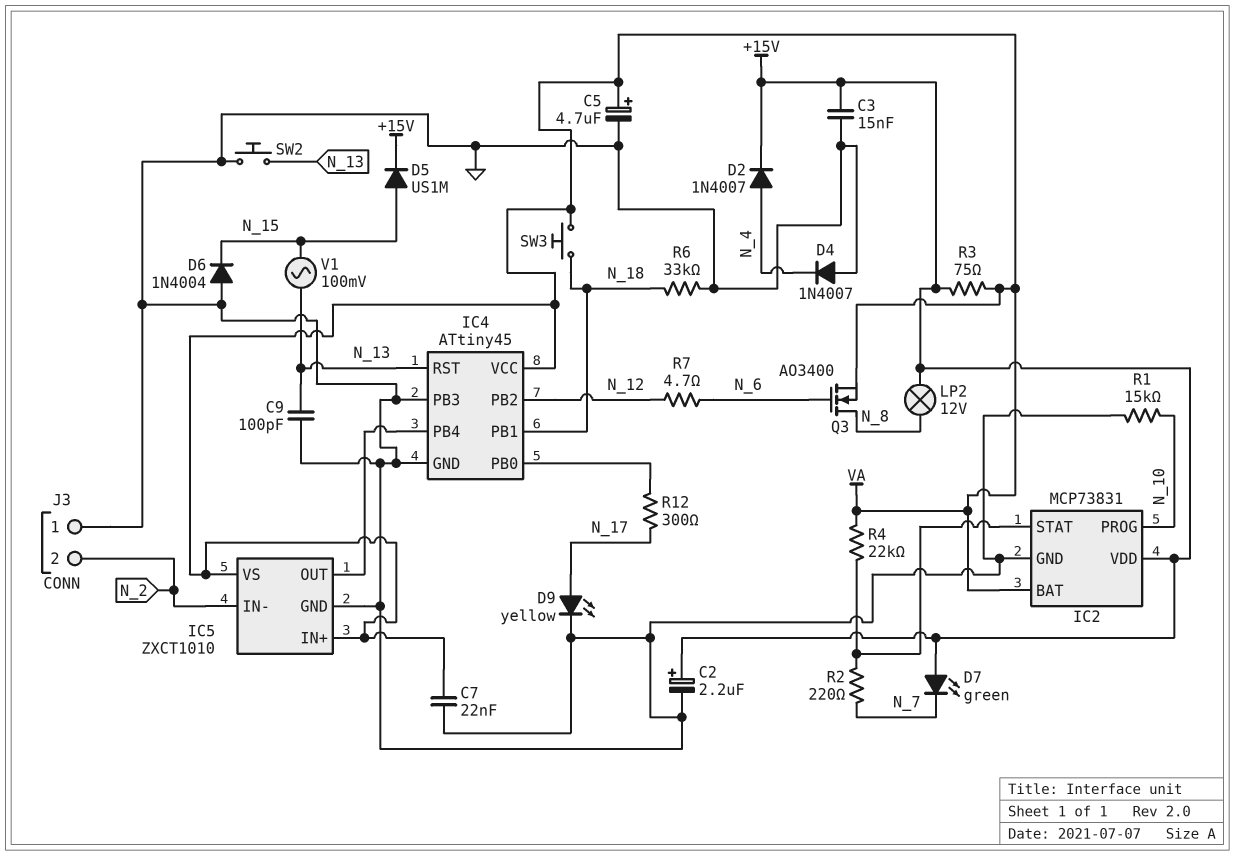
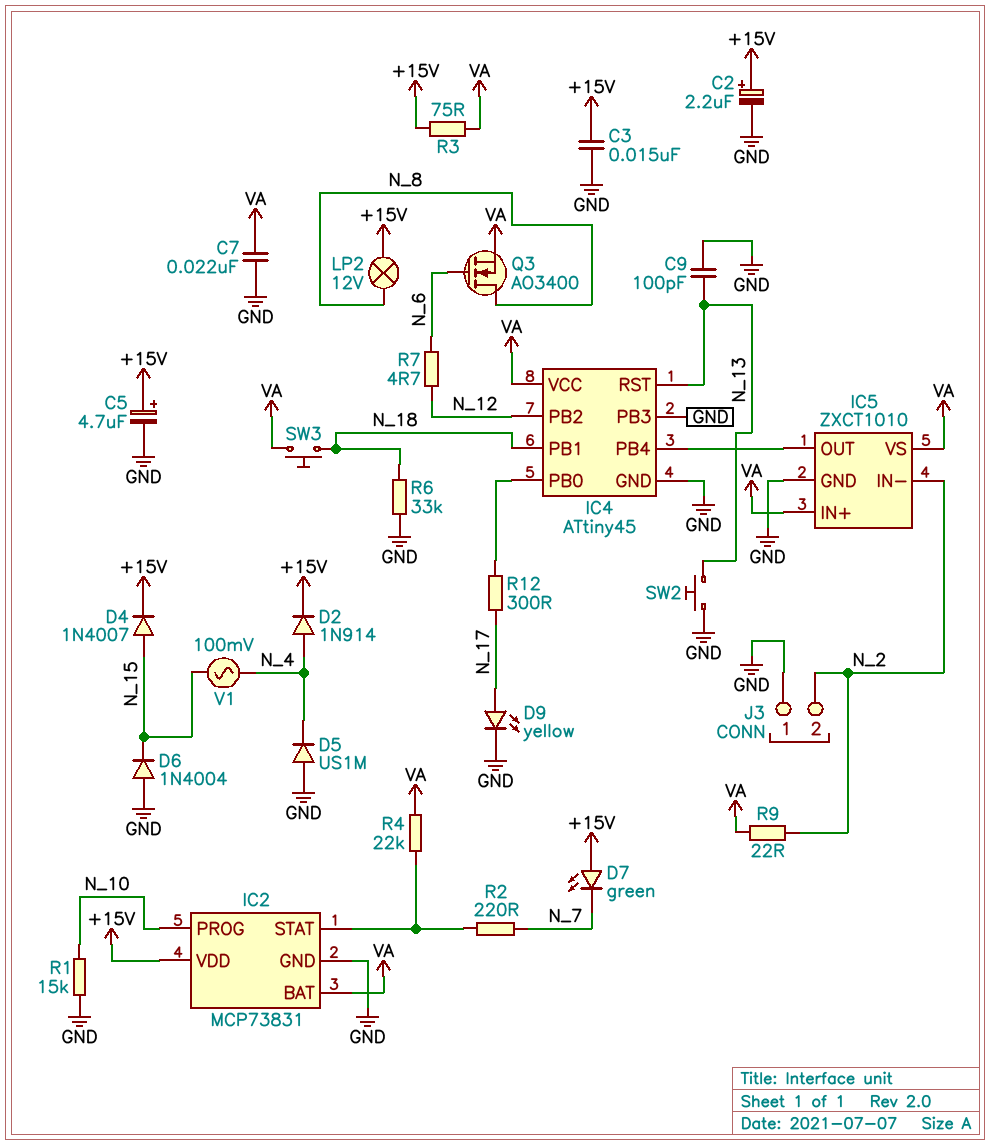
C5: 4.7uF (plus VA, minus GND) -> 4.7uF (plus +15V, minus GND)
D2: diode 1N4007 (A N_4, K +15V) -> diode 1N914 (A N_4, K +15V)
D4: diode 1N4007 (A GND, K N_4) -> diode 1N4007 (A N_15, K +15V)
D5: diode US1M (A N_15, K +15V) -> diode US1M (A GND, K N_4)
R9: none -> 22 (N_2, VA)
V1: AC 100mV (N_13, N_15) -> AC 100mV (N_4, N_15)

